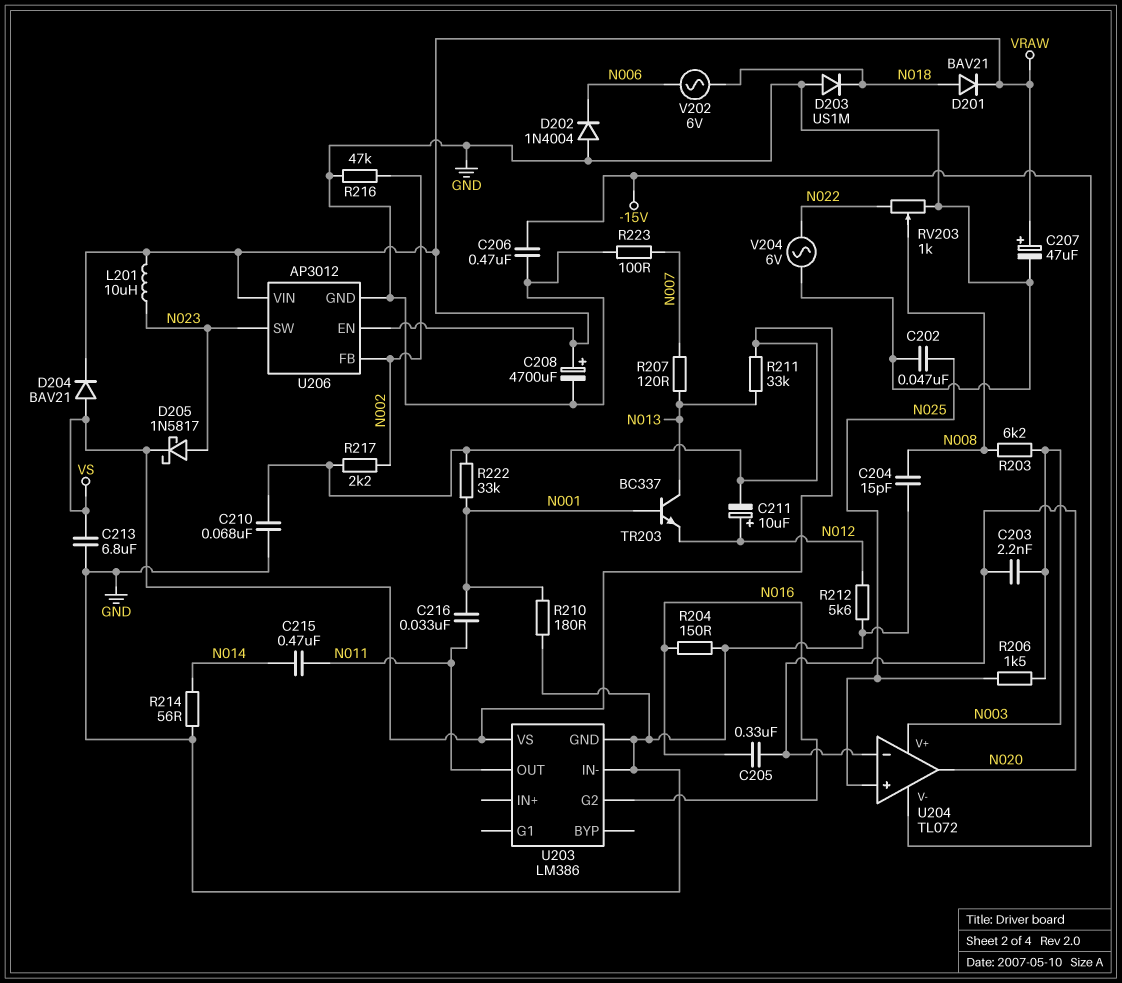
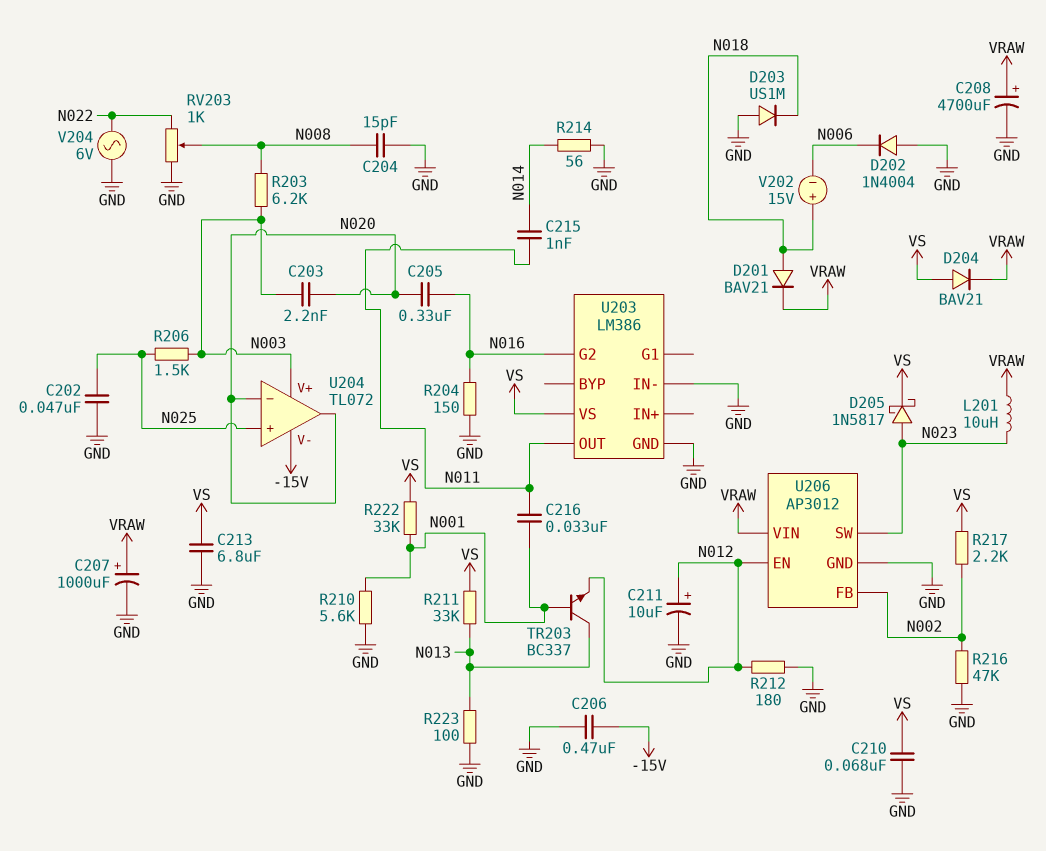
C207: 47uF (plus VRAW, minus GND) -> 1000uF (plus VRAW, minus GND)
C211: 10uF (plus N012, minus VS) -> 10uF (plus N012, minus GND)
C215: 470nF (N011, N014) -> 1nF (N011, N014)
R207: 120 (N007, N013) -> none
R210: 180 (GND, N001) -> 5.6k (GND, N001)
R212: 5.6k (GND, N012) -> 180 (GND, N012)
R223: 100 (GND, N007) -> 100 (GND, N013)
U206 pin EN: VRAW -> N012
V202: AC 6V (N006, N018) -> 15V (plus N018, minus N006)

